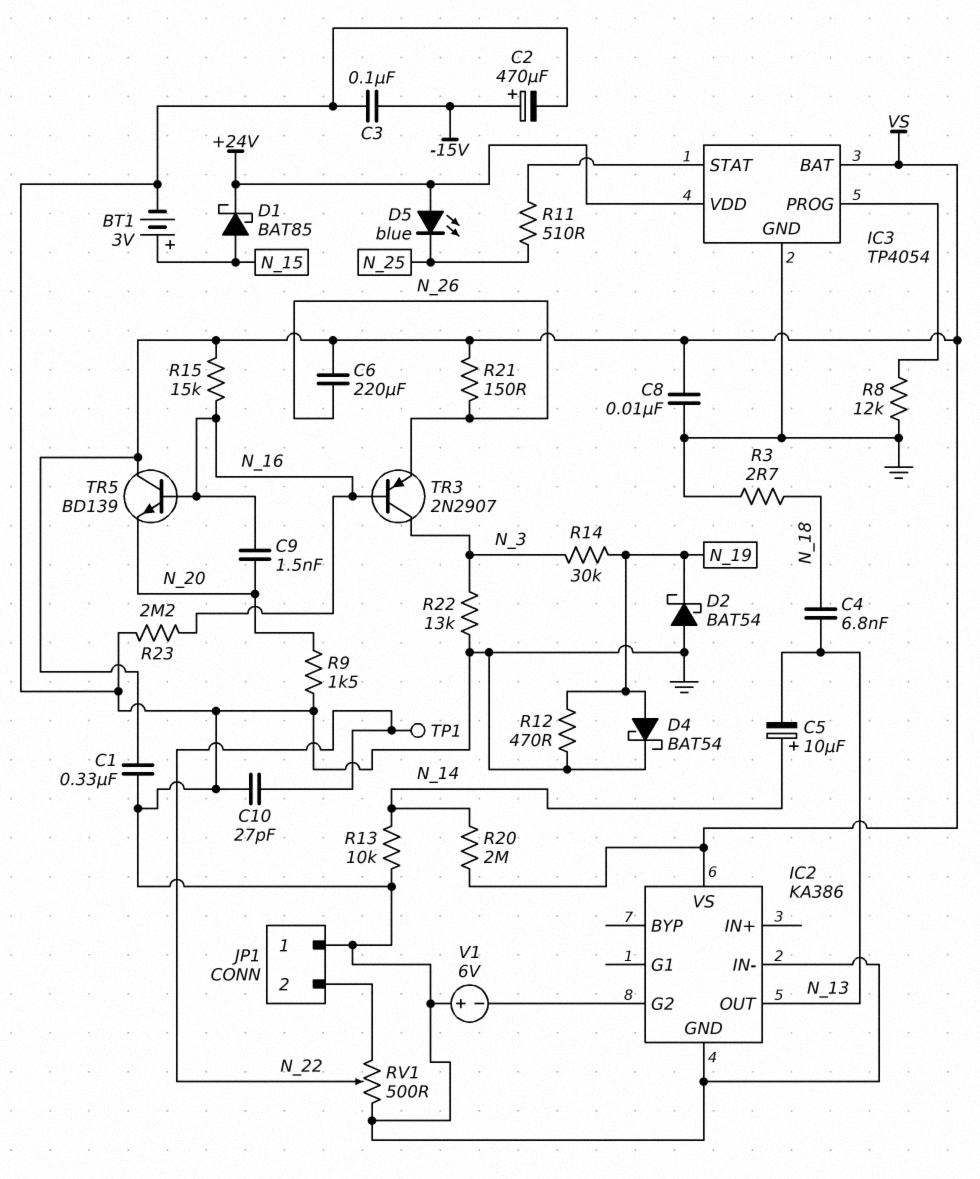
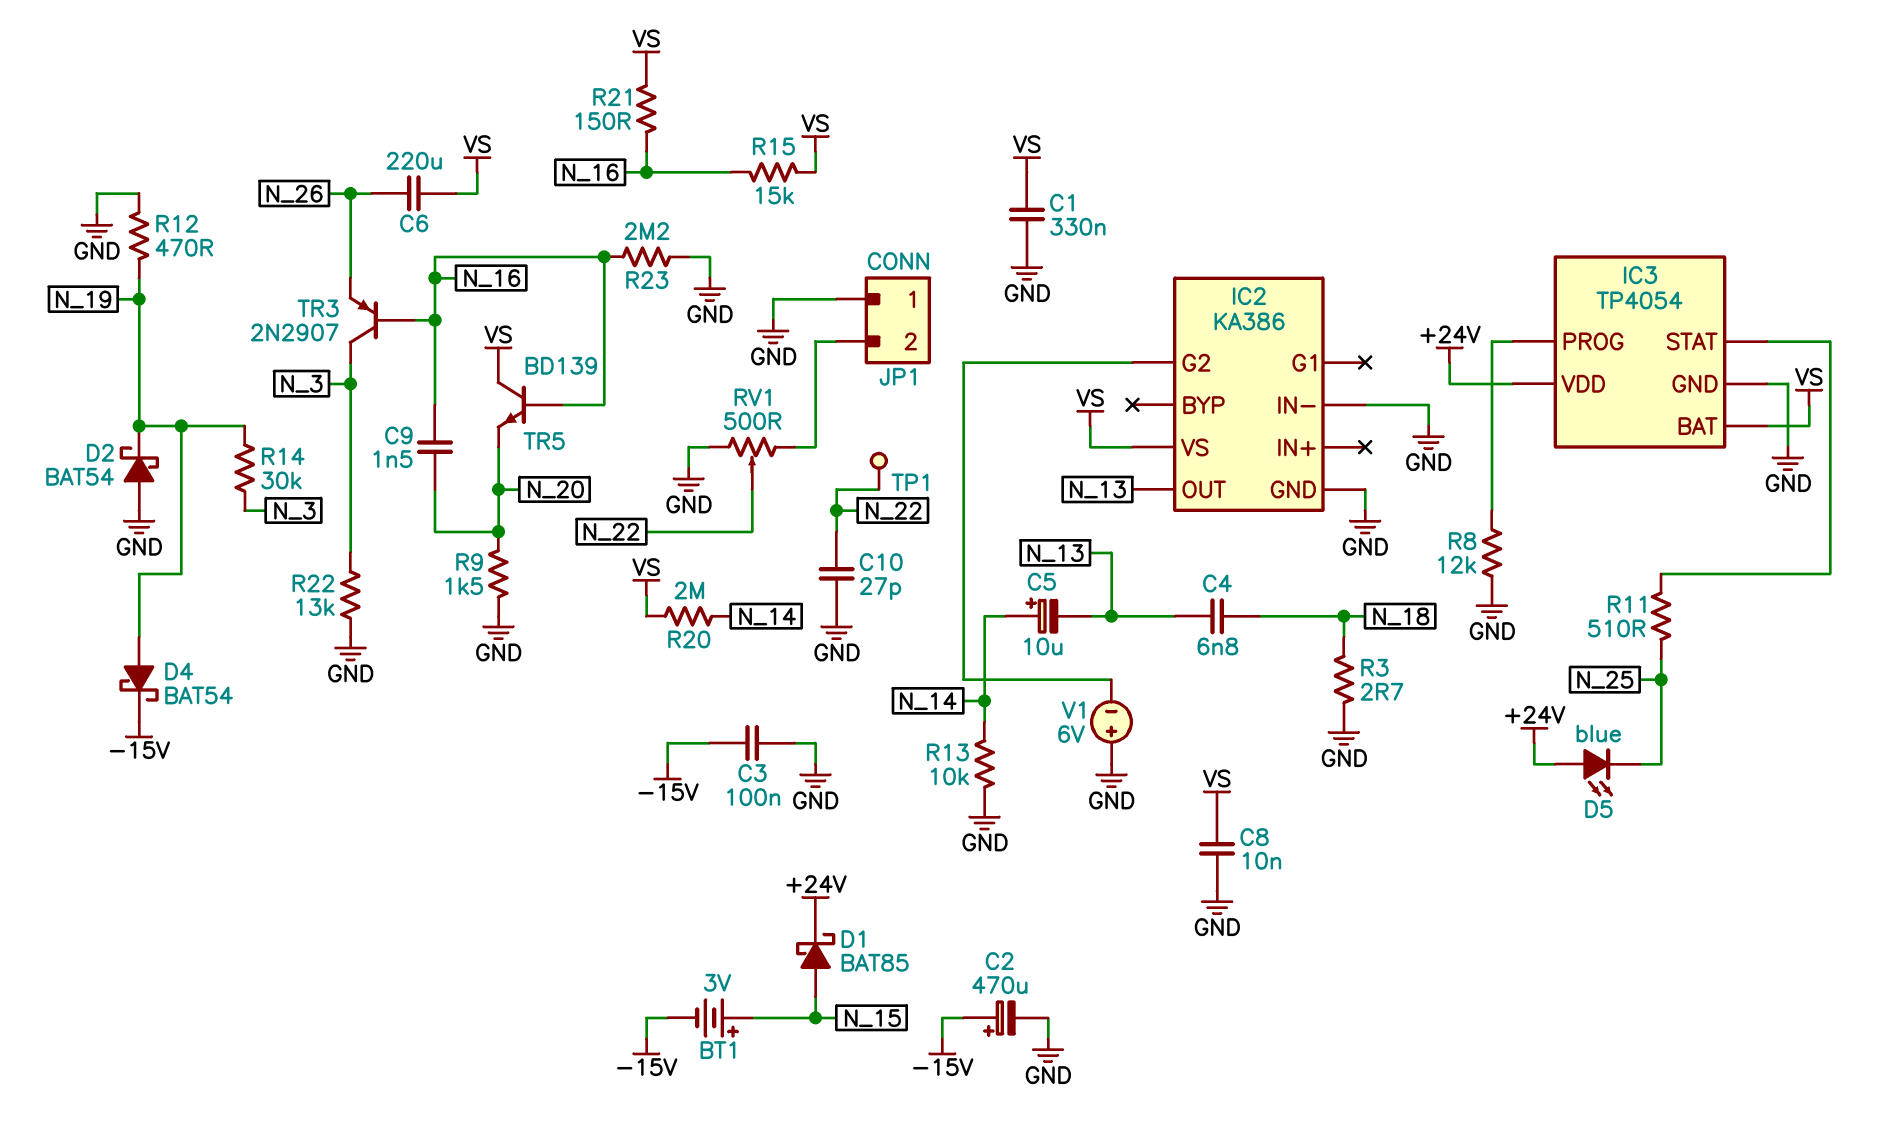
BT1: 3V (plus N_15, minus GND) -> 3V (plus N_15, minus -15V)
D4: schottky BAT54 (A N_19, K GND) -> schottky BAT54 (A N_19, K -15V)
R21: 150 (N_26, VS) -> 150 (N_16, VS)

